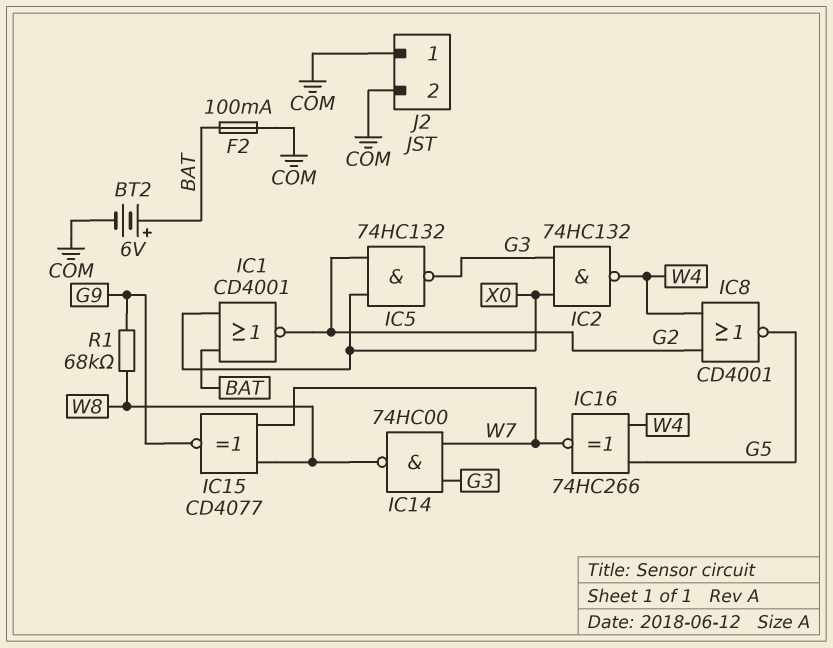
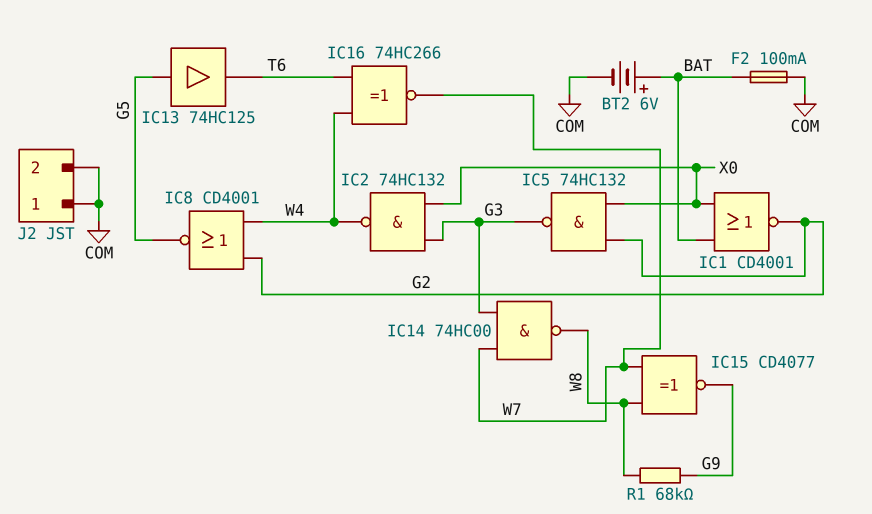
IC13: none -> buffer 74HC125 (in G5, out T6)
IC16: XNOR 74HC266 (in G5, in W4, out W7) -> XNOR 74HC266 (in T6, in W4, out W7)

